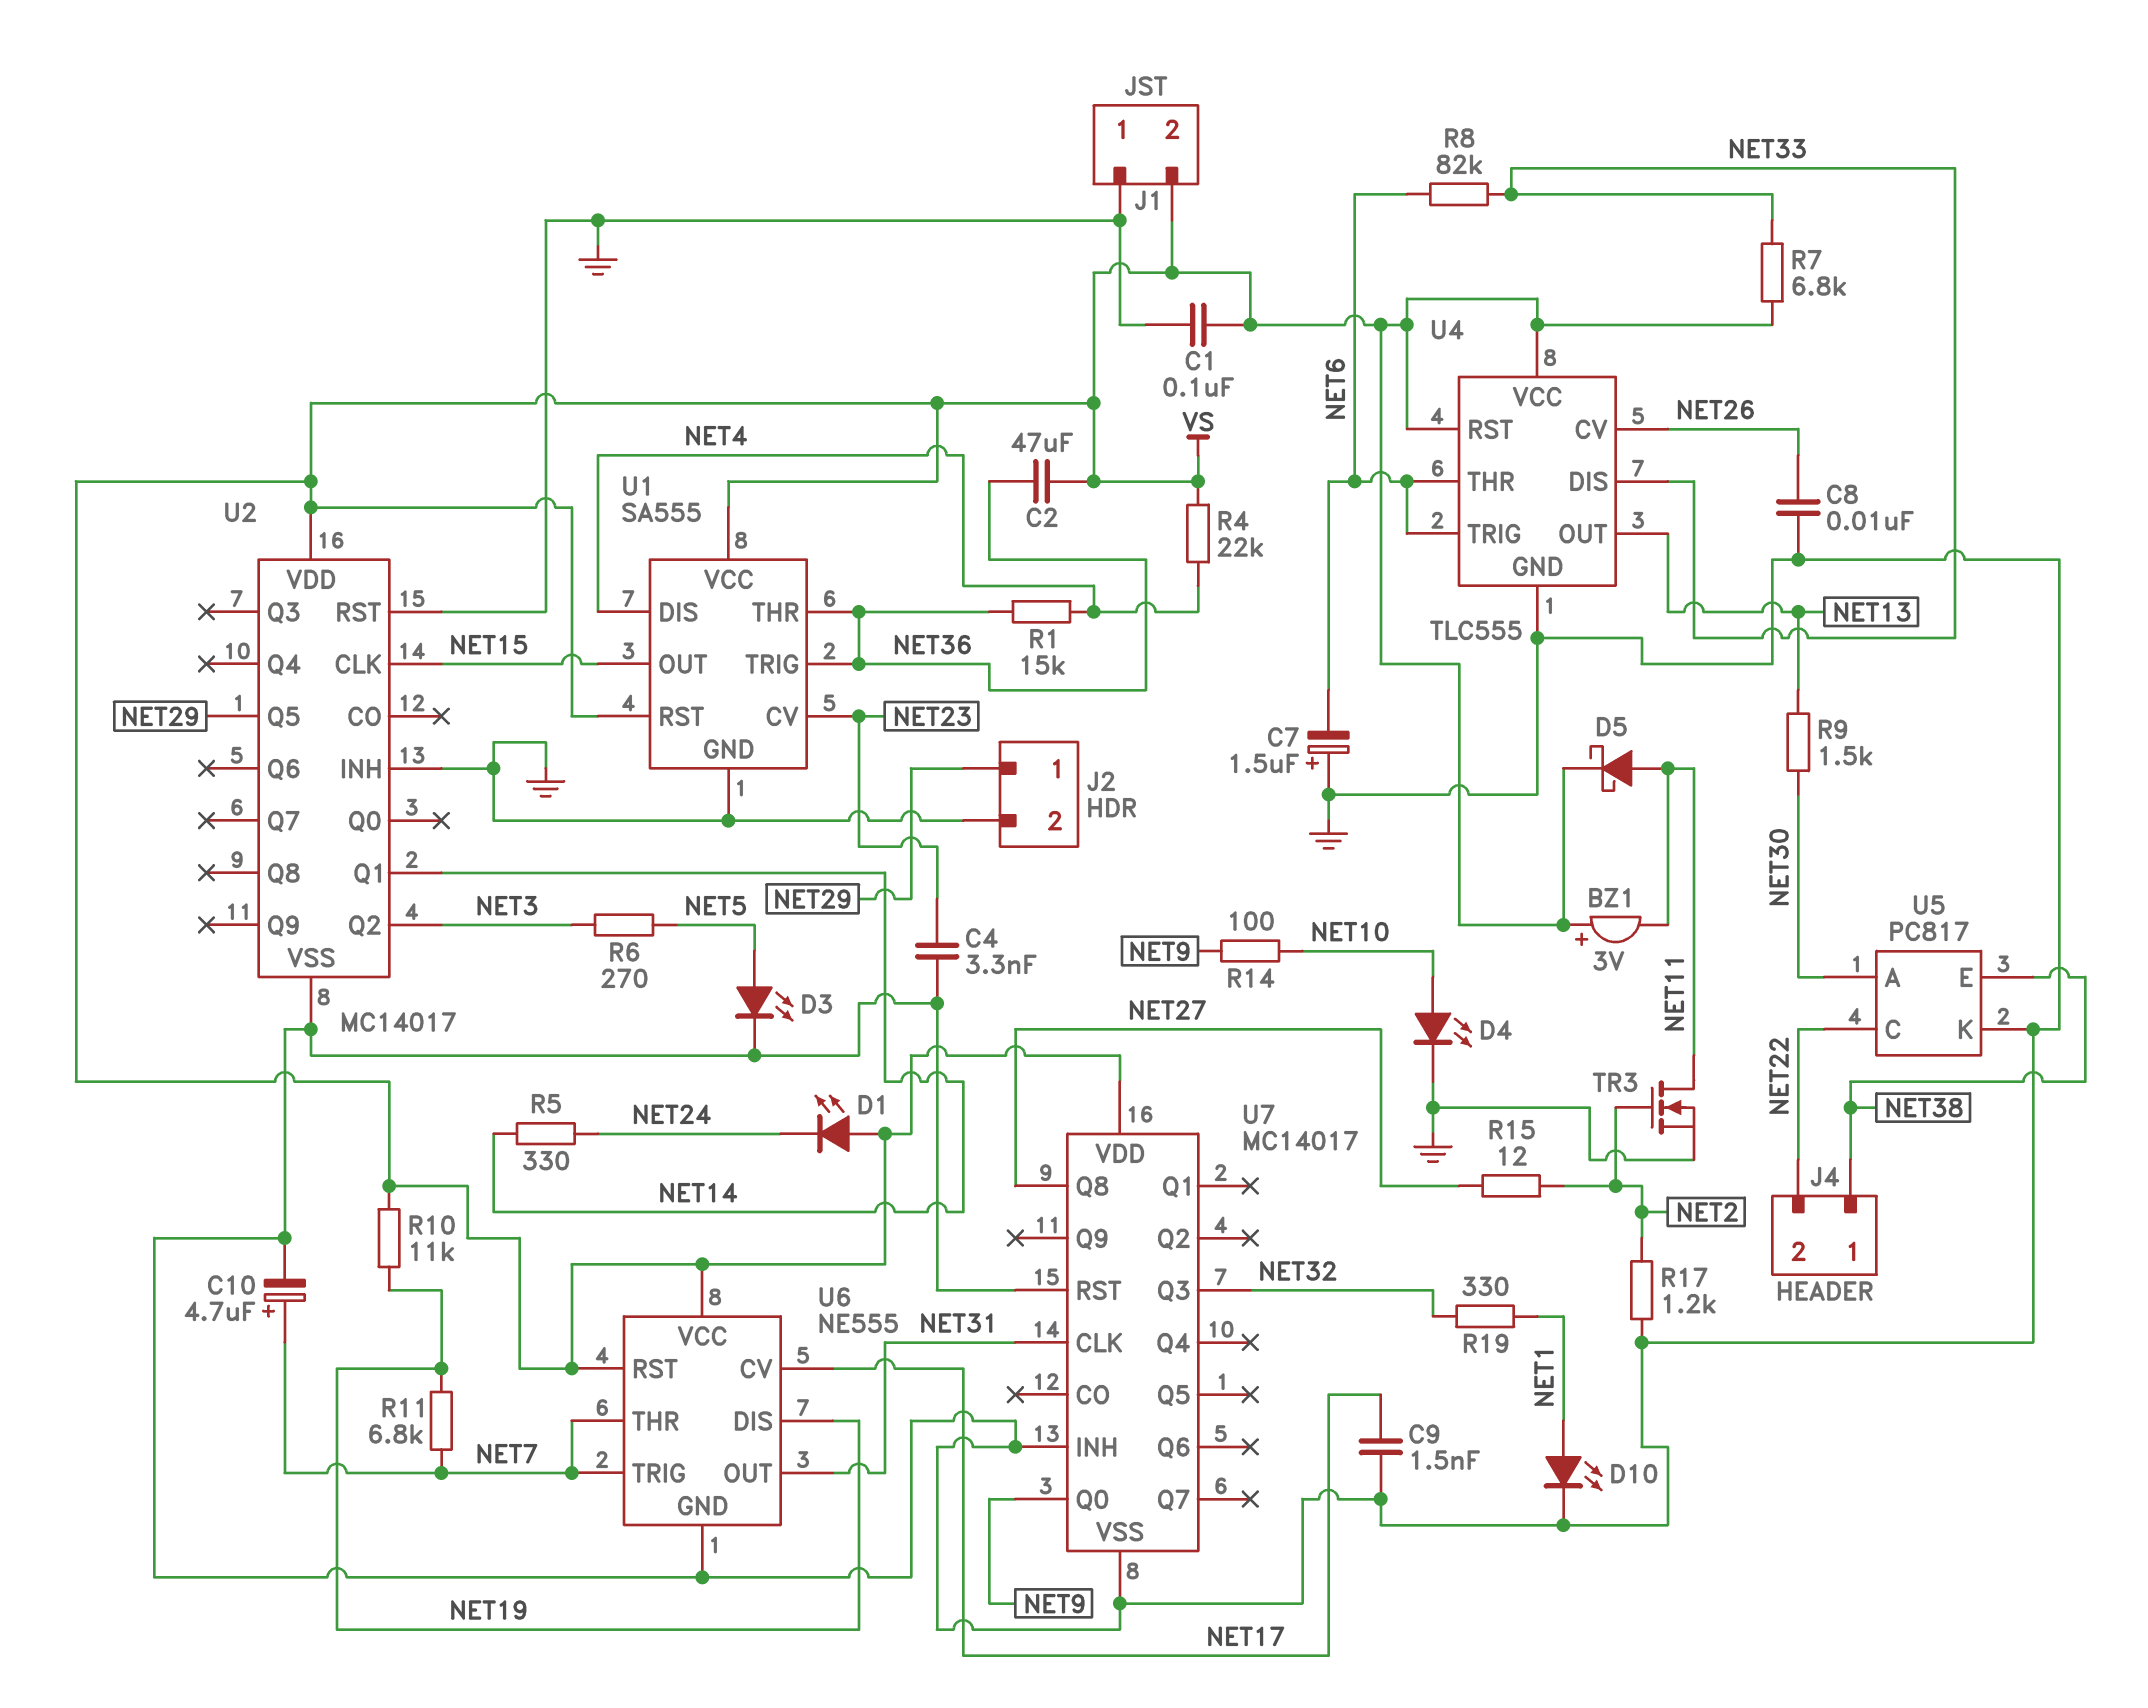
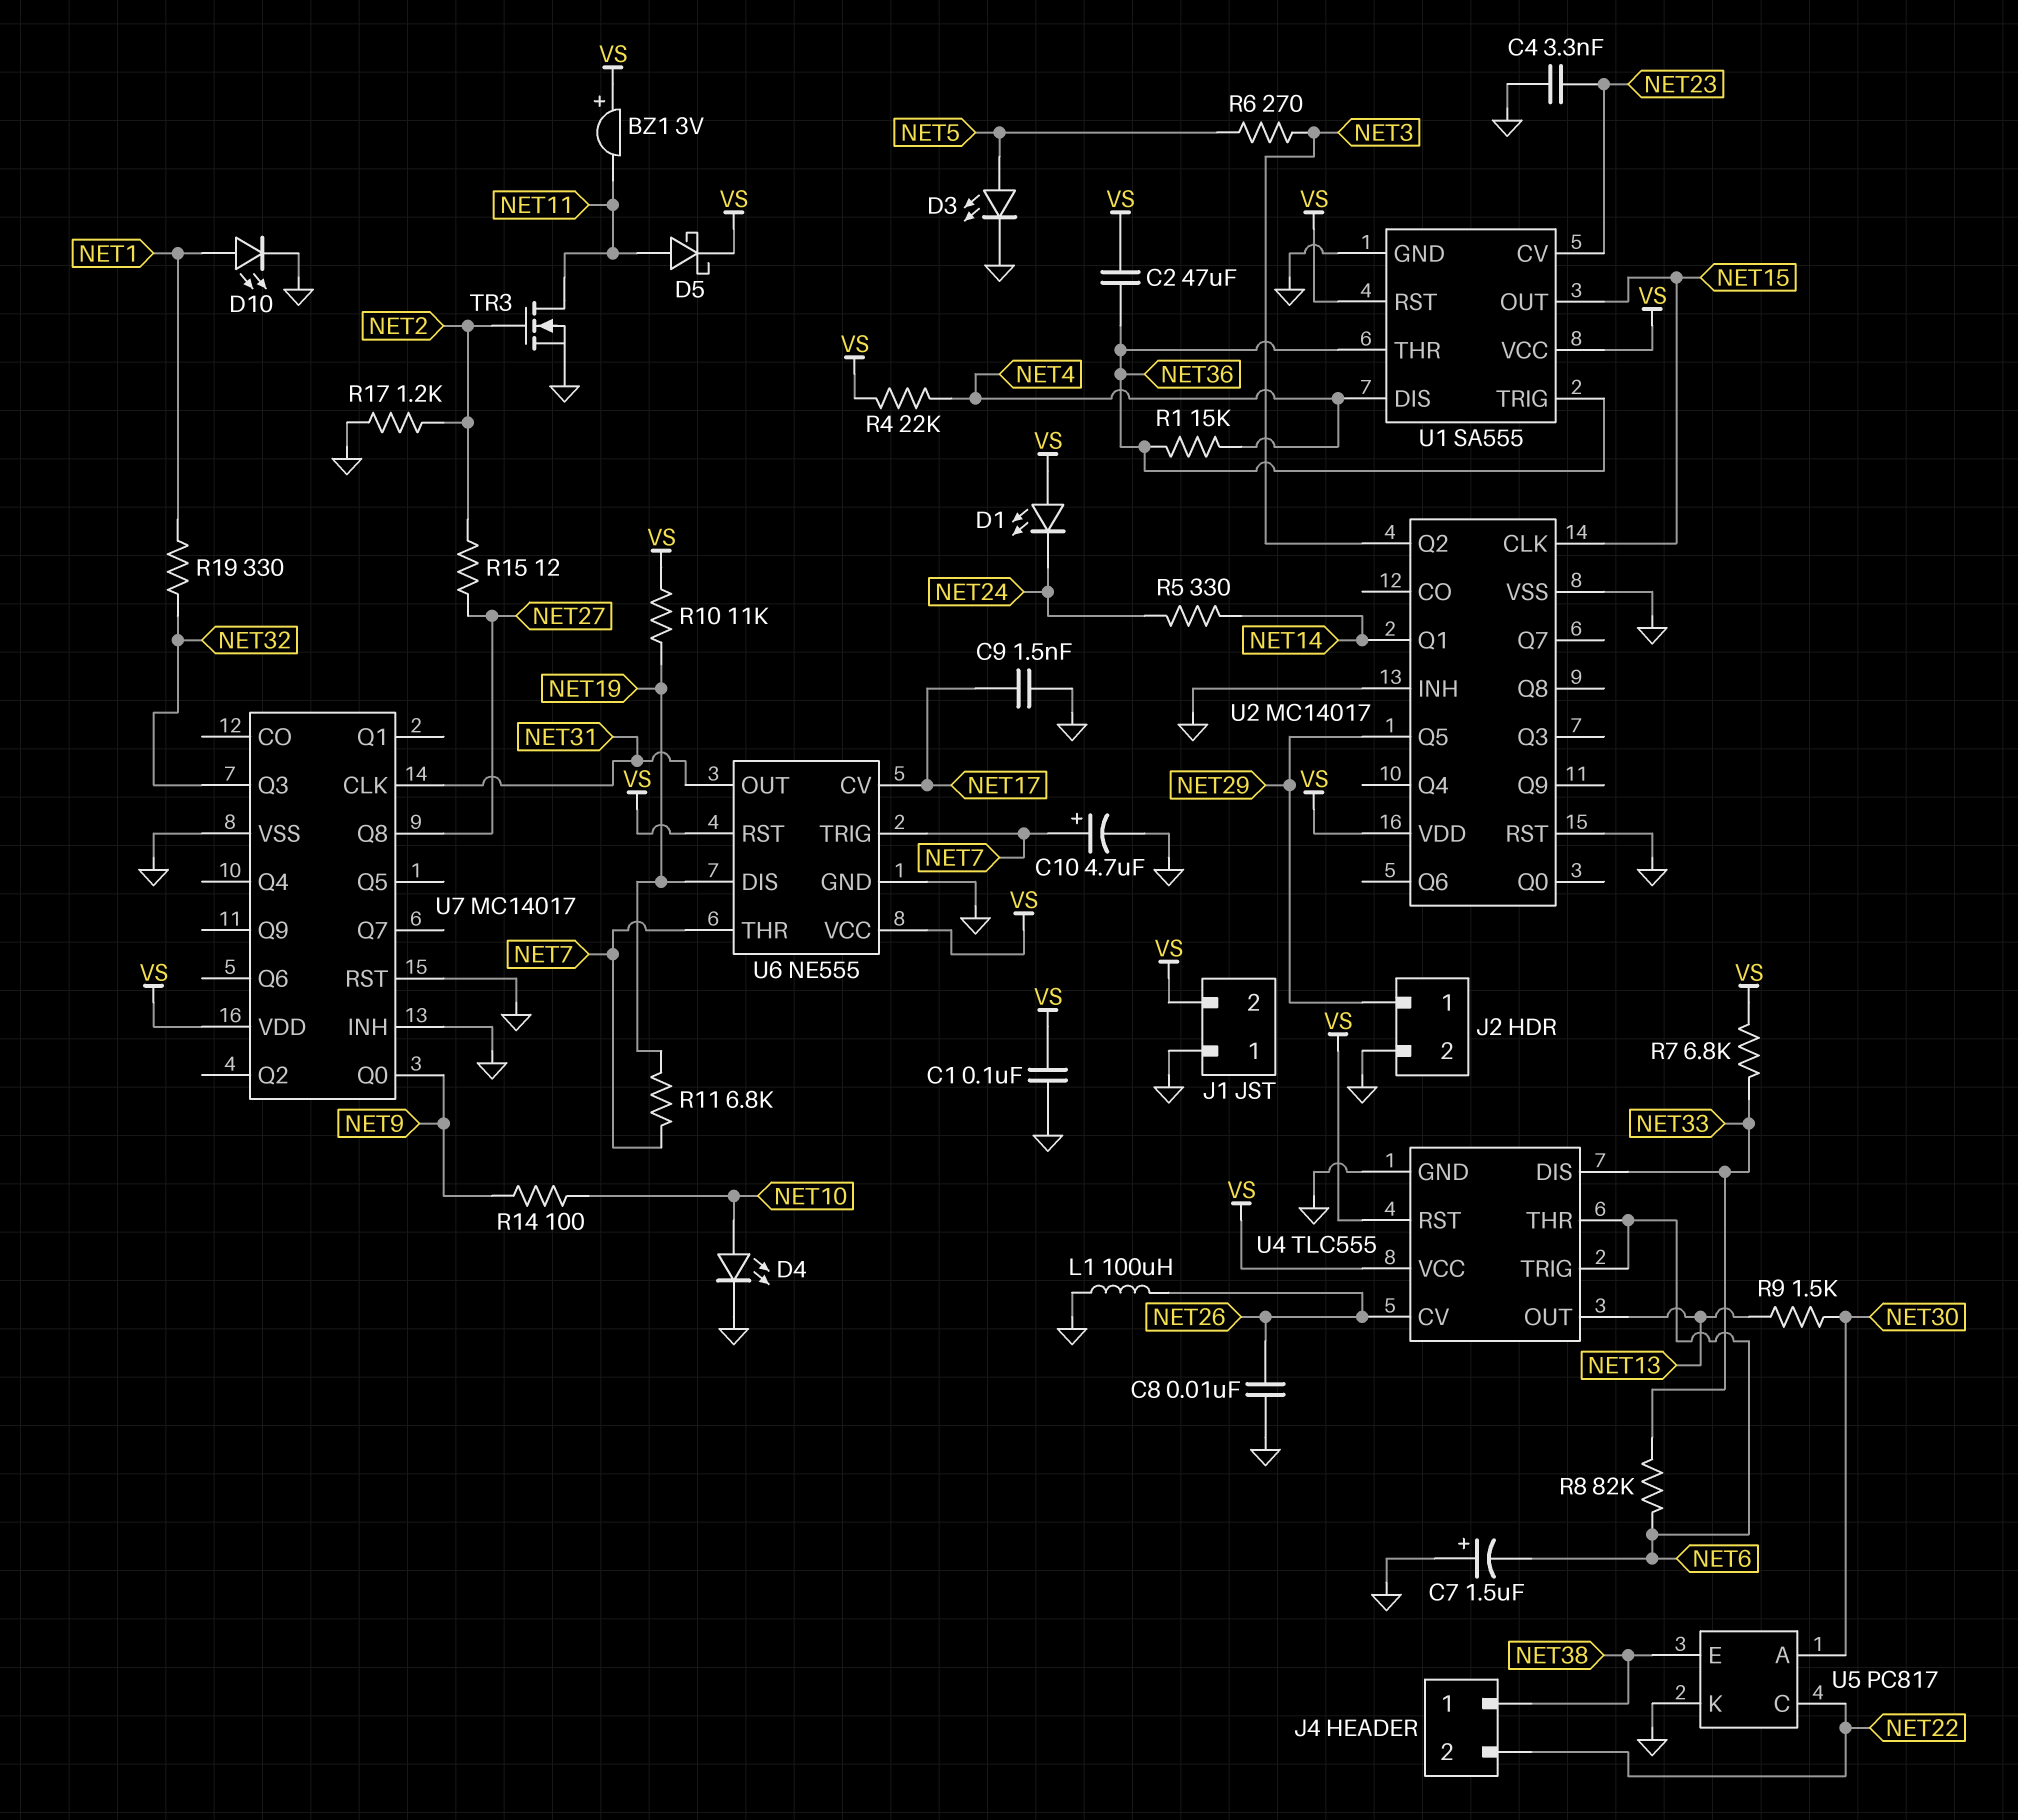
L1: none -> 100uH (GND, NET26)

